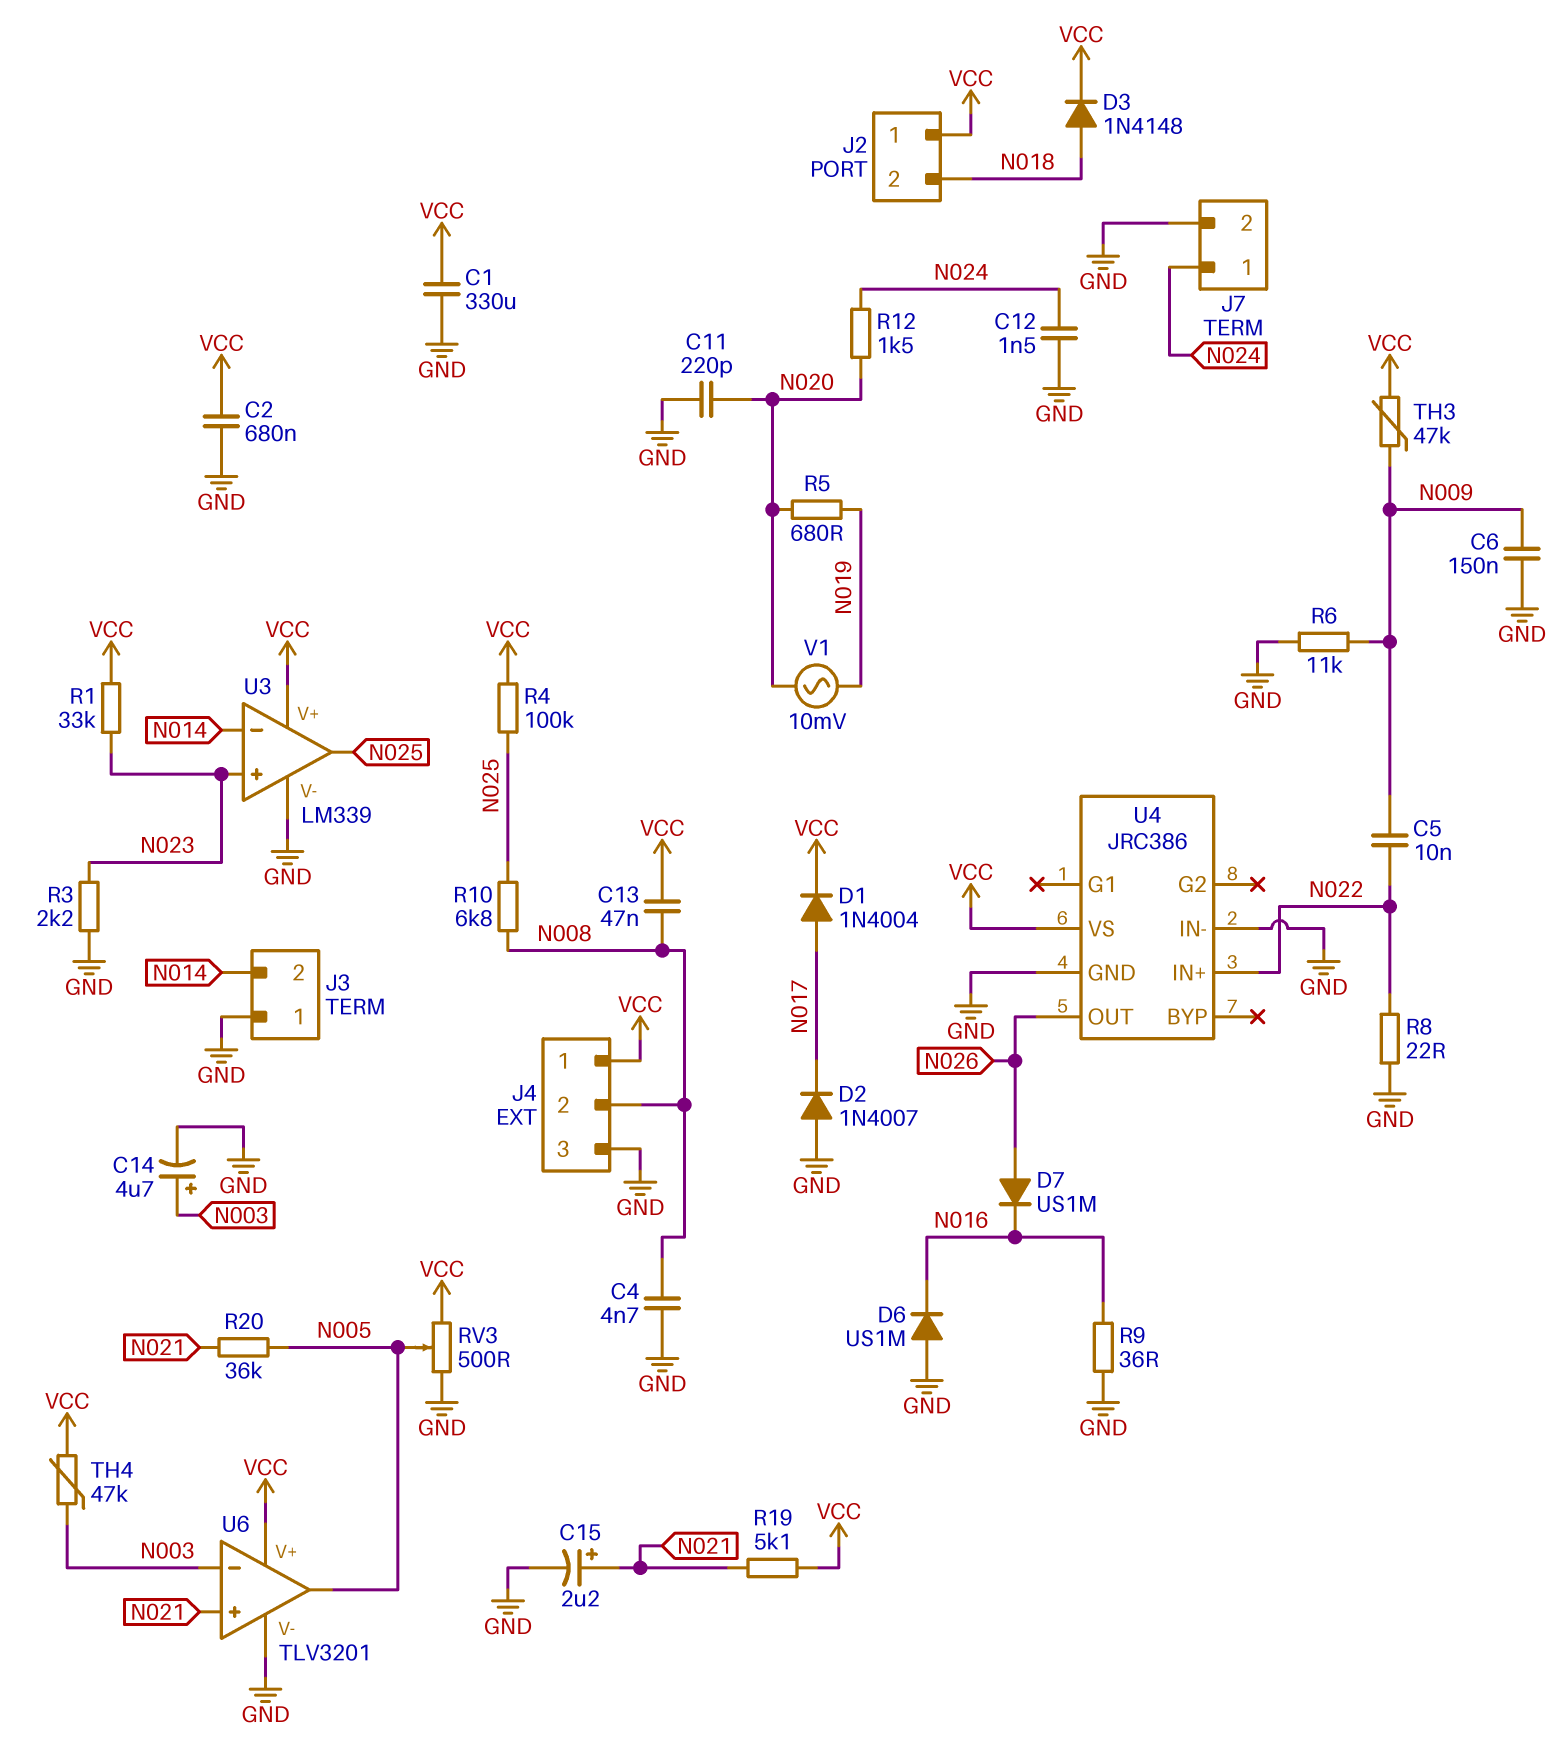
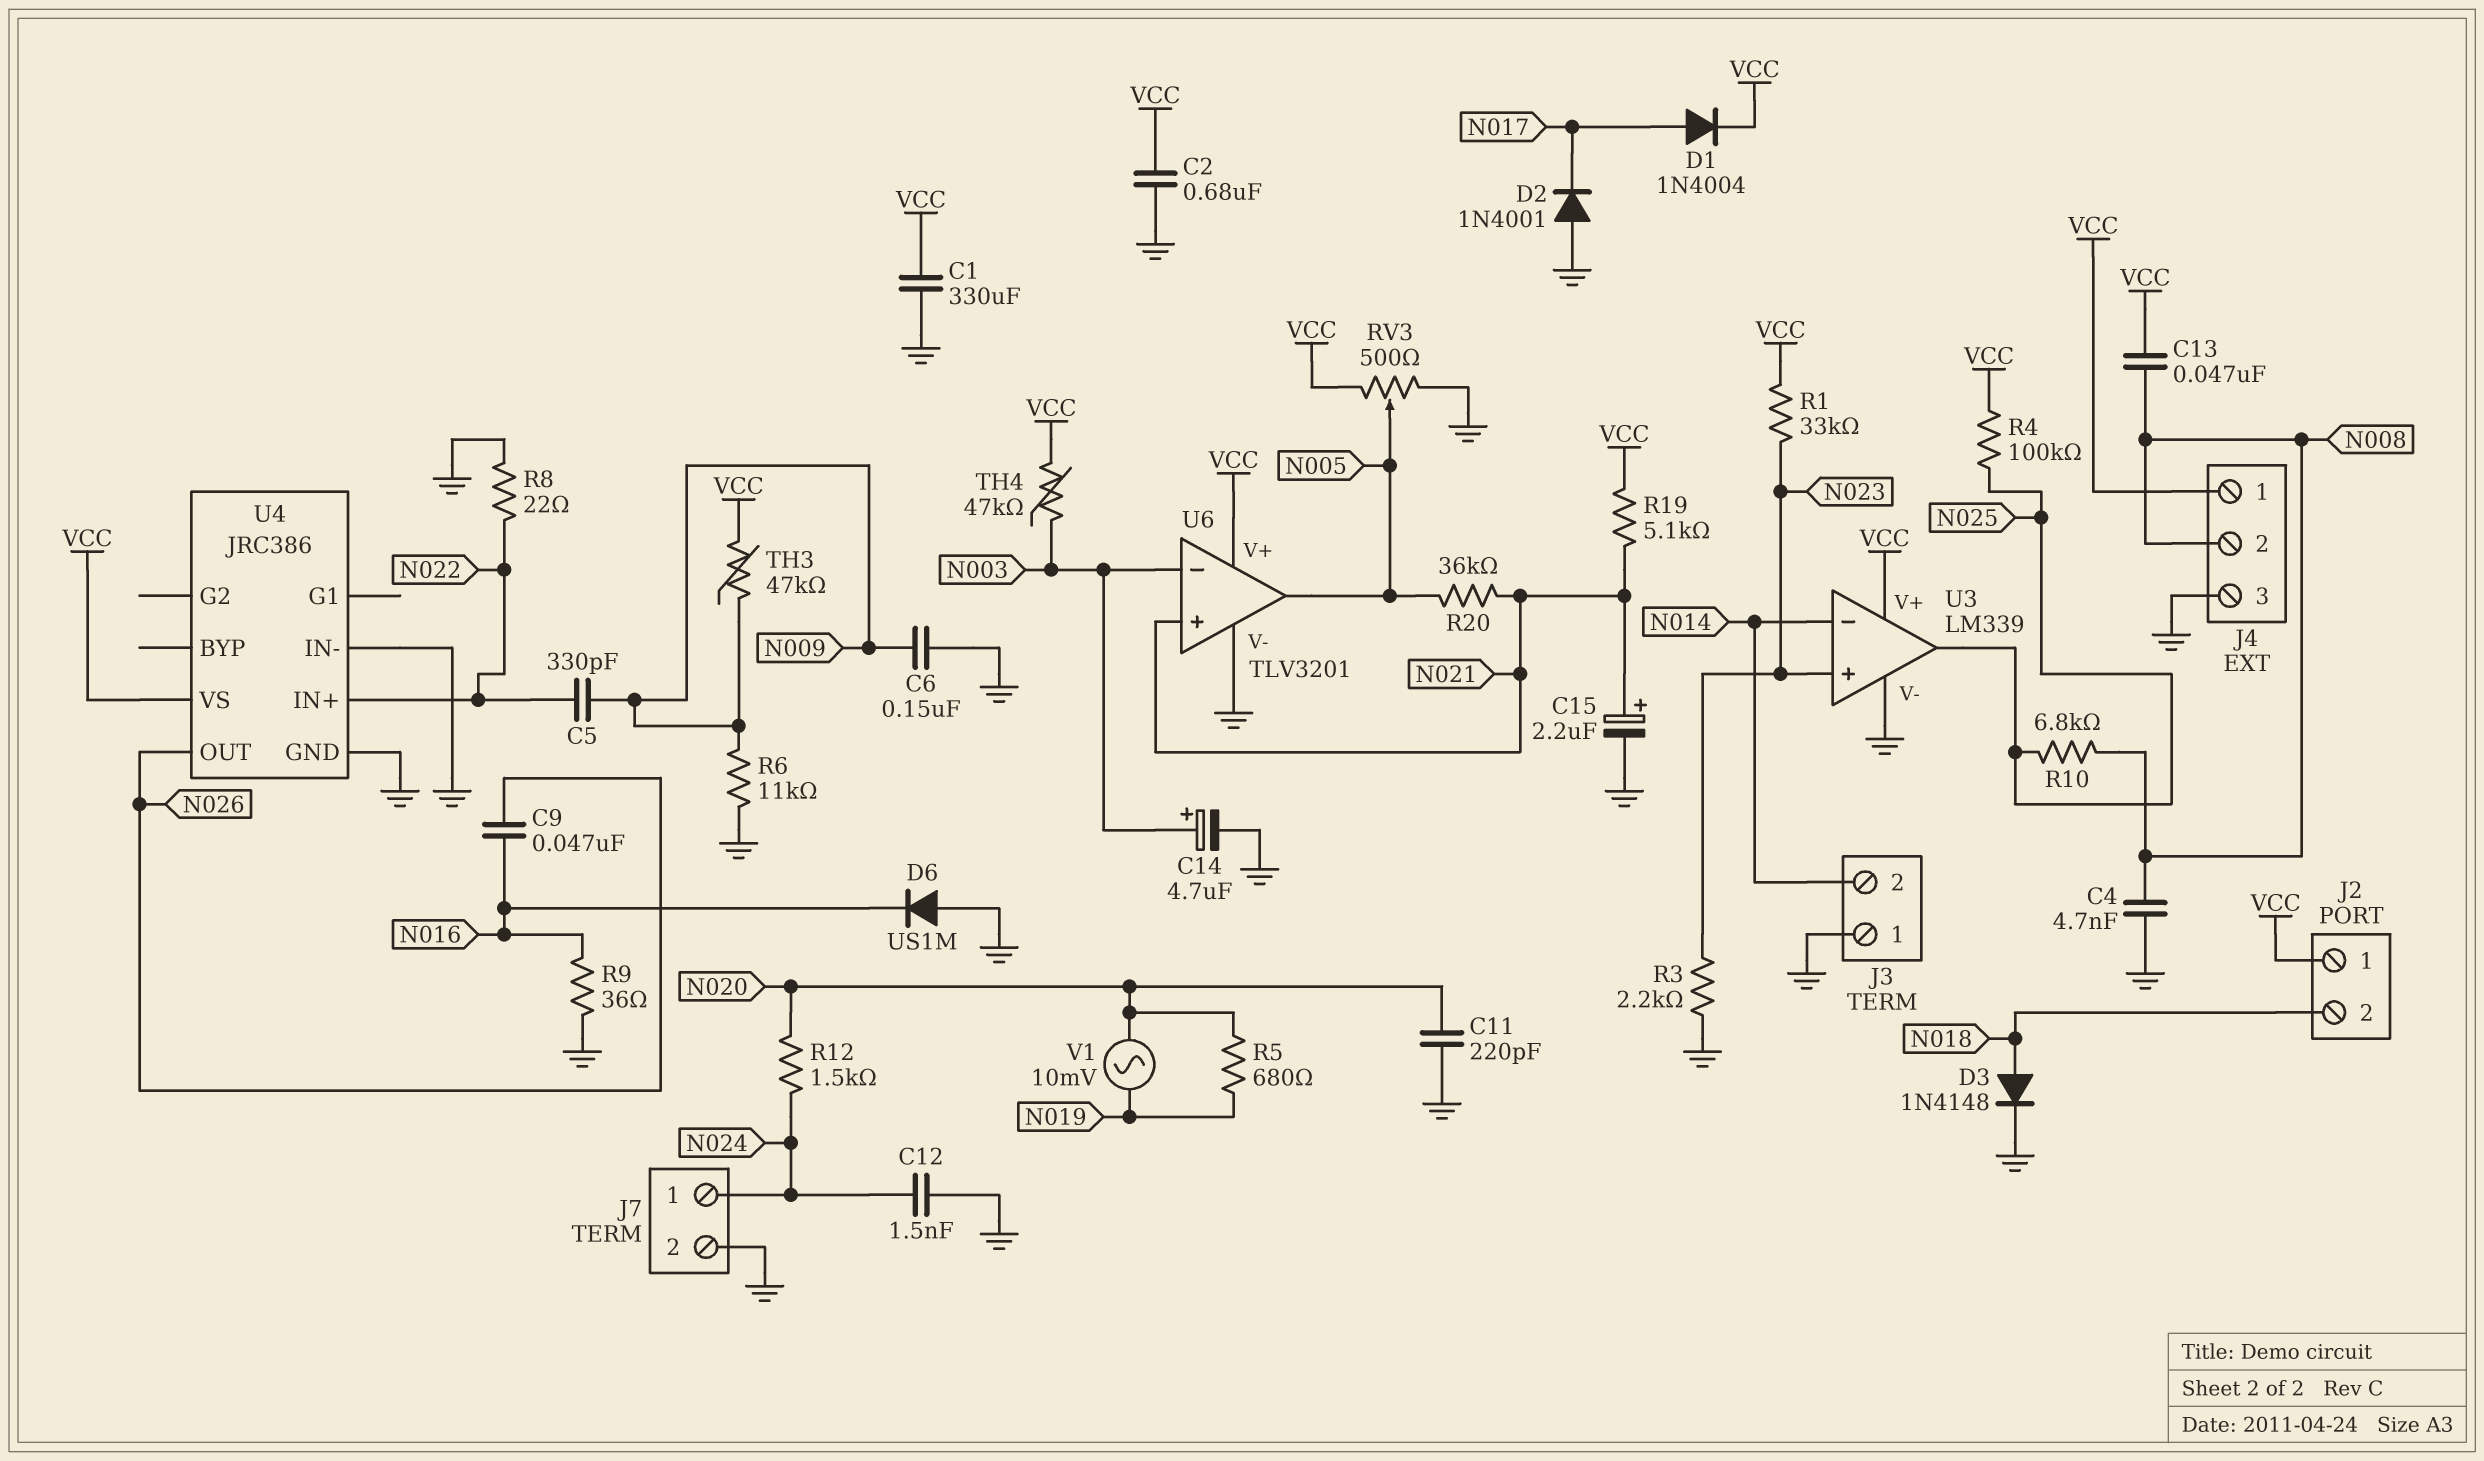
C5: 10nF (N009, N022) -> 330pF (N009, N022)
C9: none -> 47nF (N016, N026)
D2: diode 1N4007 (A GND, K N017) -> diode 1N4001 (A GND, K N017)
D3: diode 1N4148 (A N018, K VCC) -> diode 1N4148 (A N018, K GND)
D7: diode US1M (A N026, K N016) -> none

